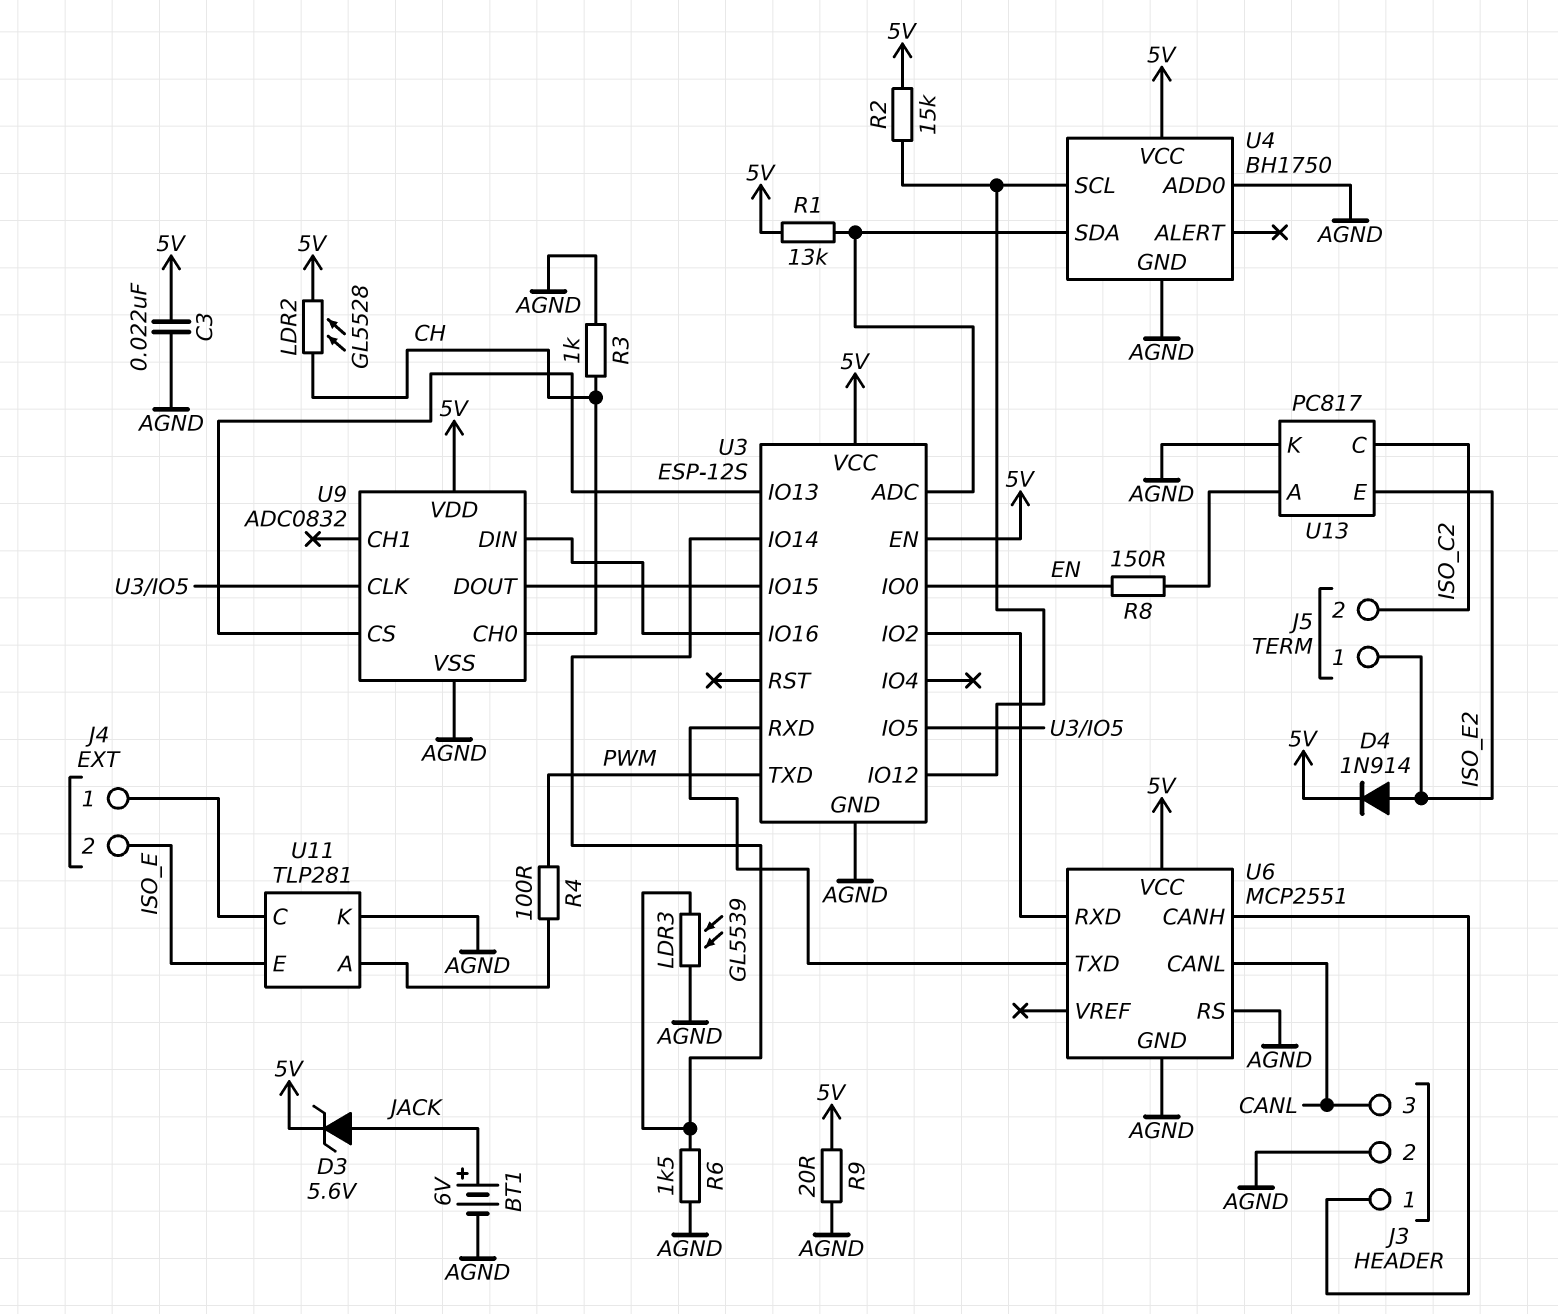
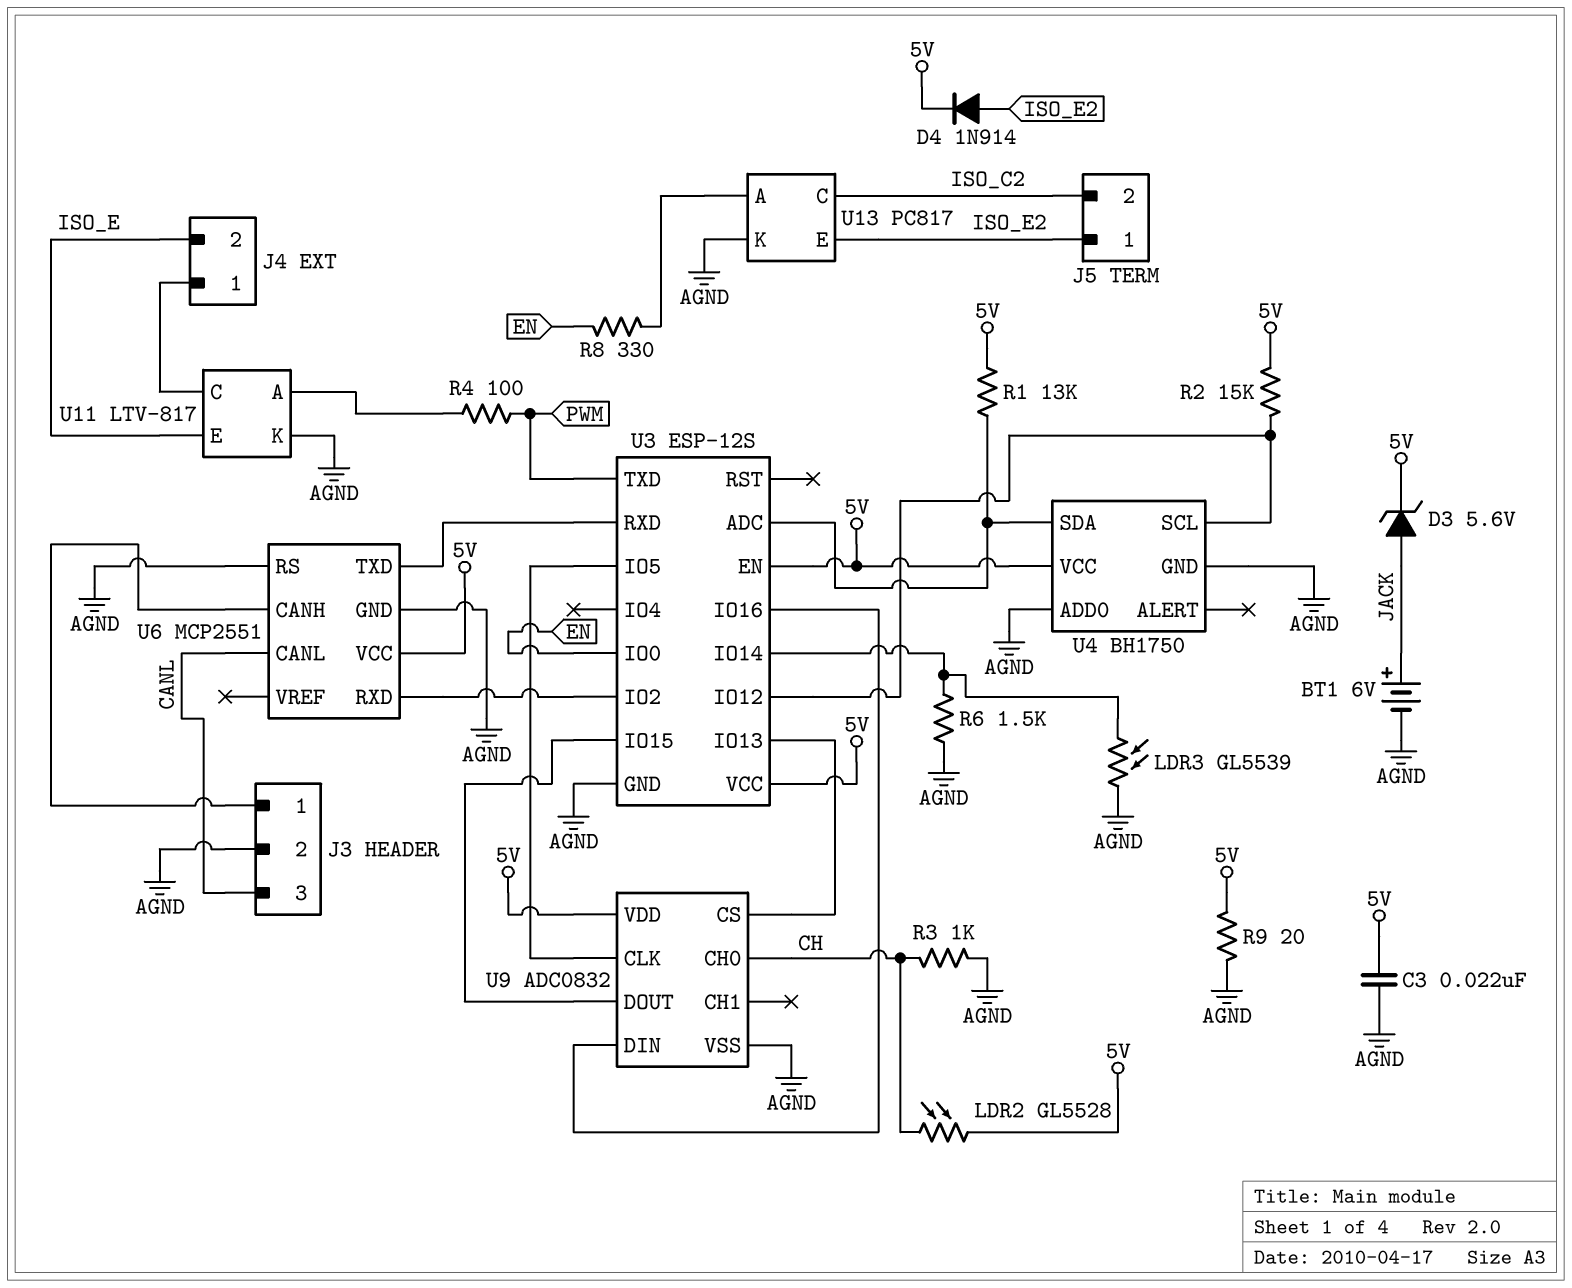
R8: 150 (EN, U13/A) -> 330 (EN, U13/A)
U11: TLP281 -> LTV-817

